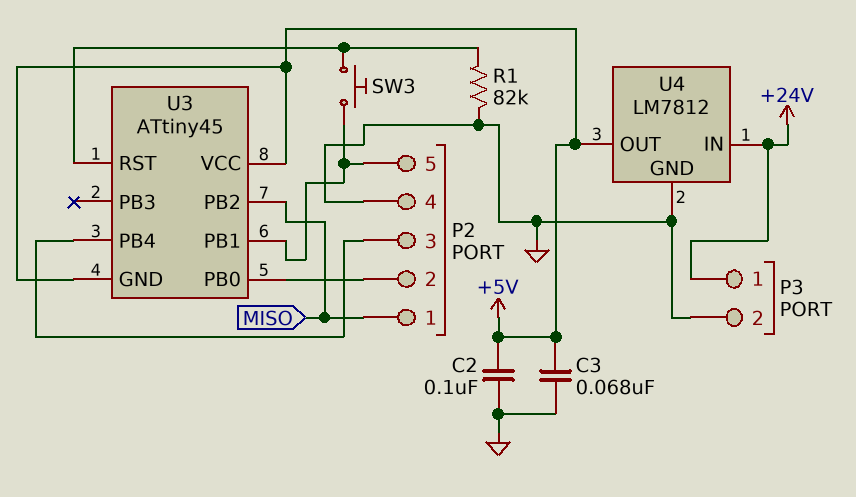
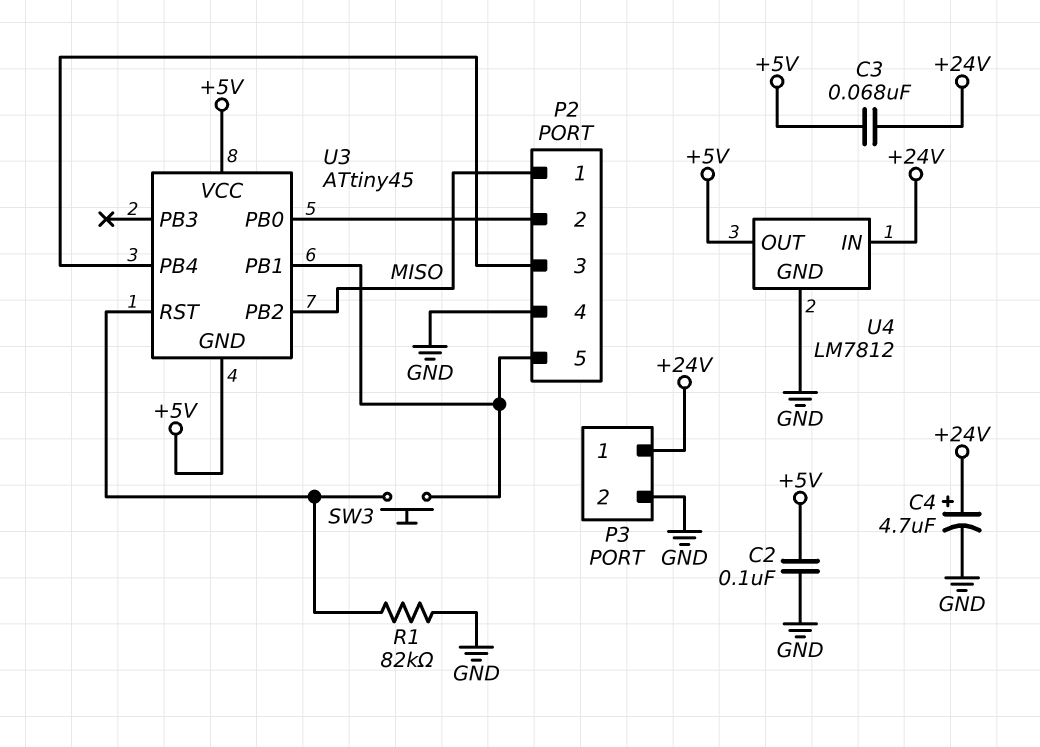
C3: 68nF (+5V, GND) -> 68nF (+5V, +24V)
C4: none -> 4.7uF (plus +24V, minus GND)

